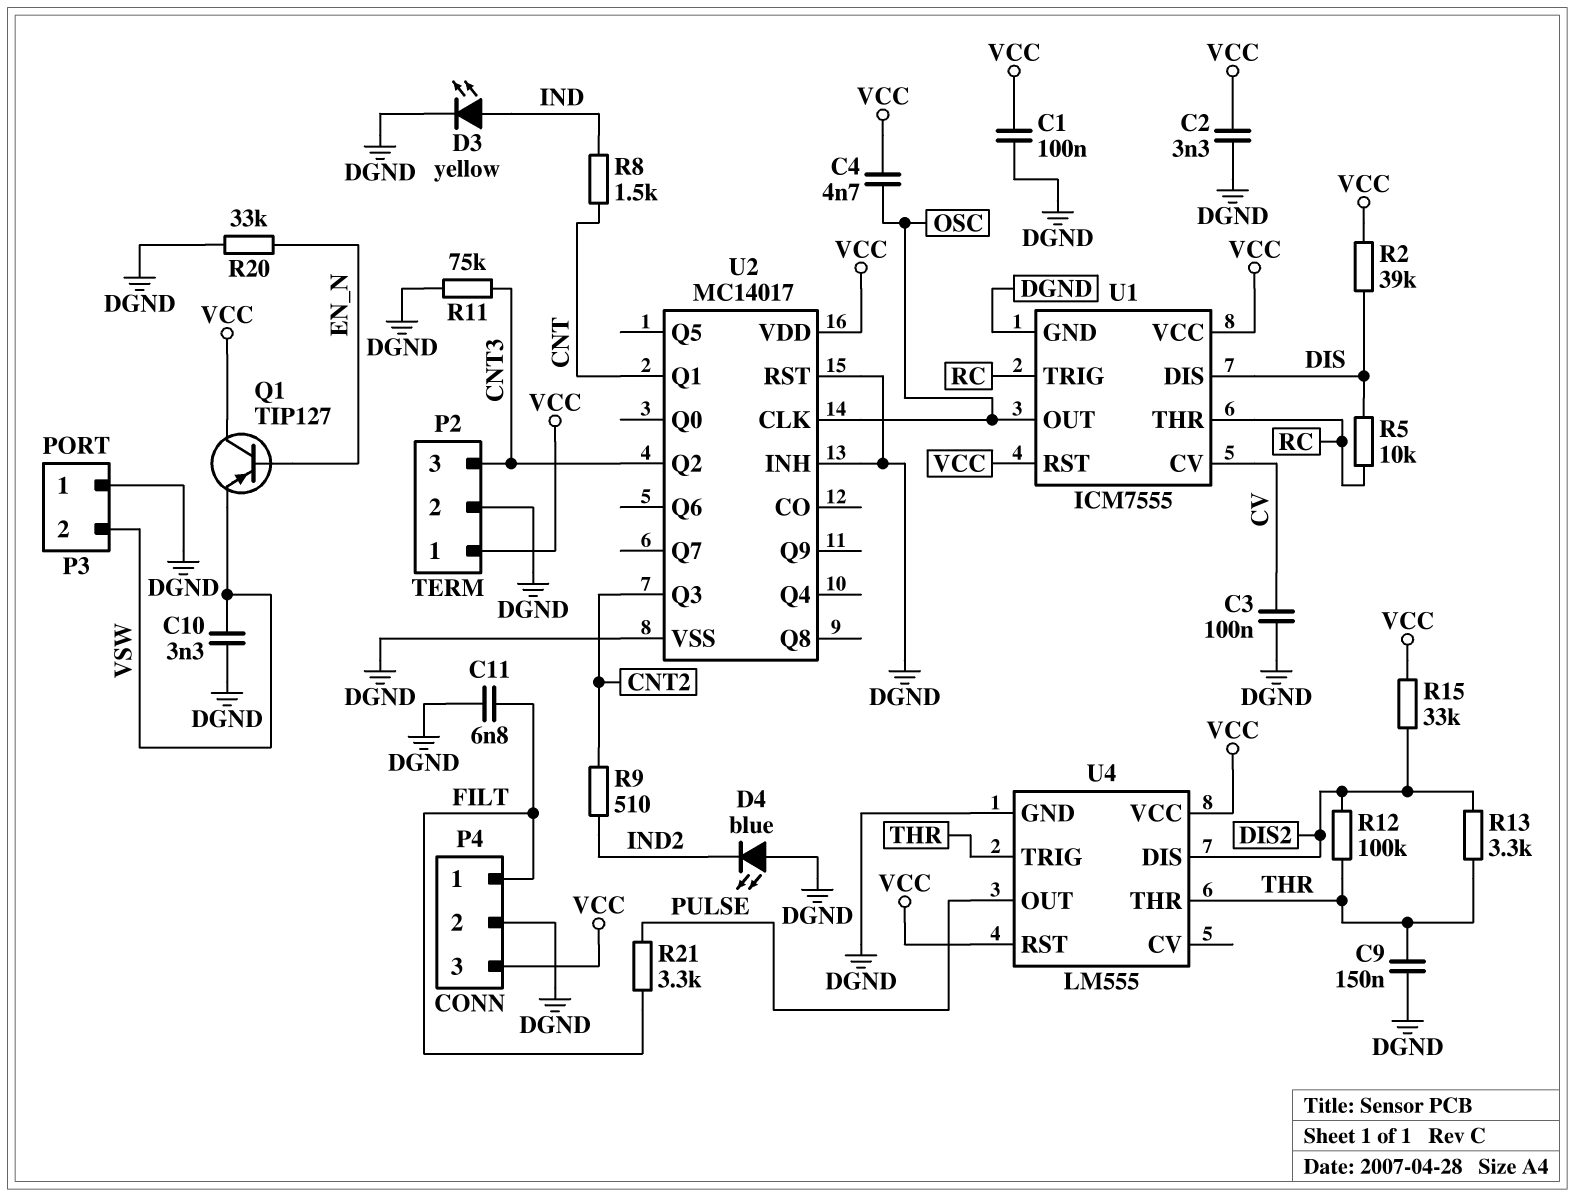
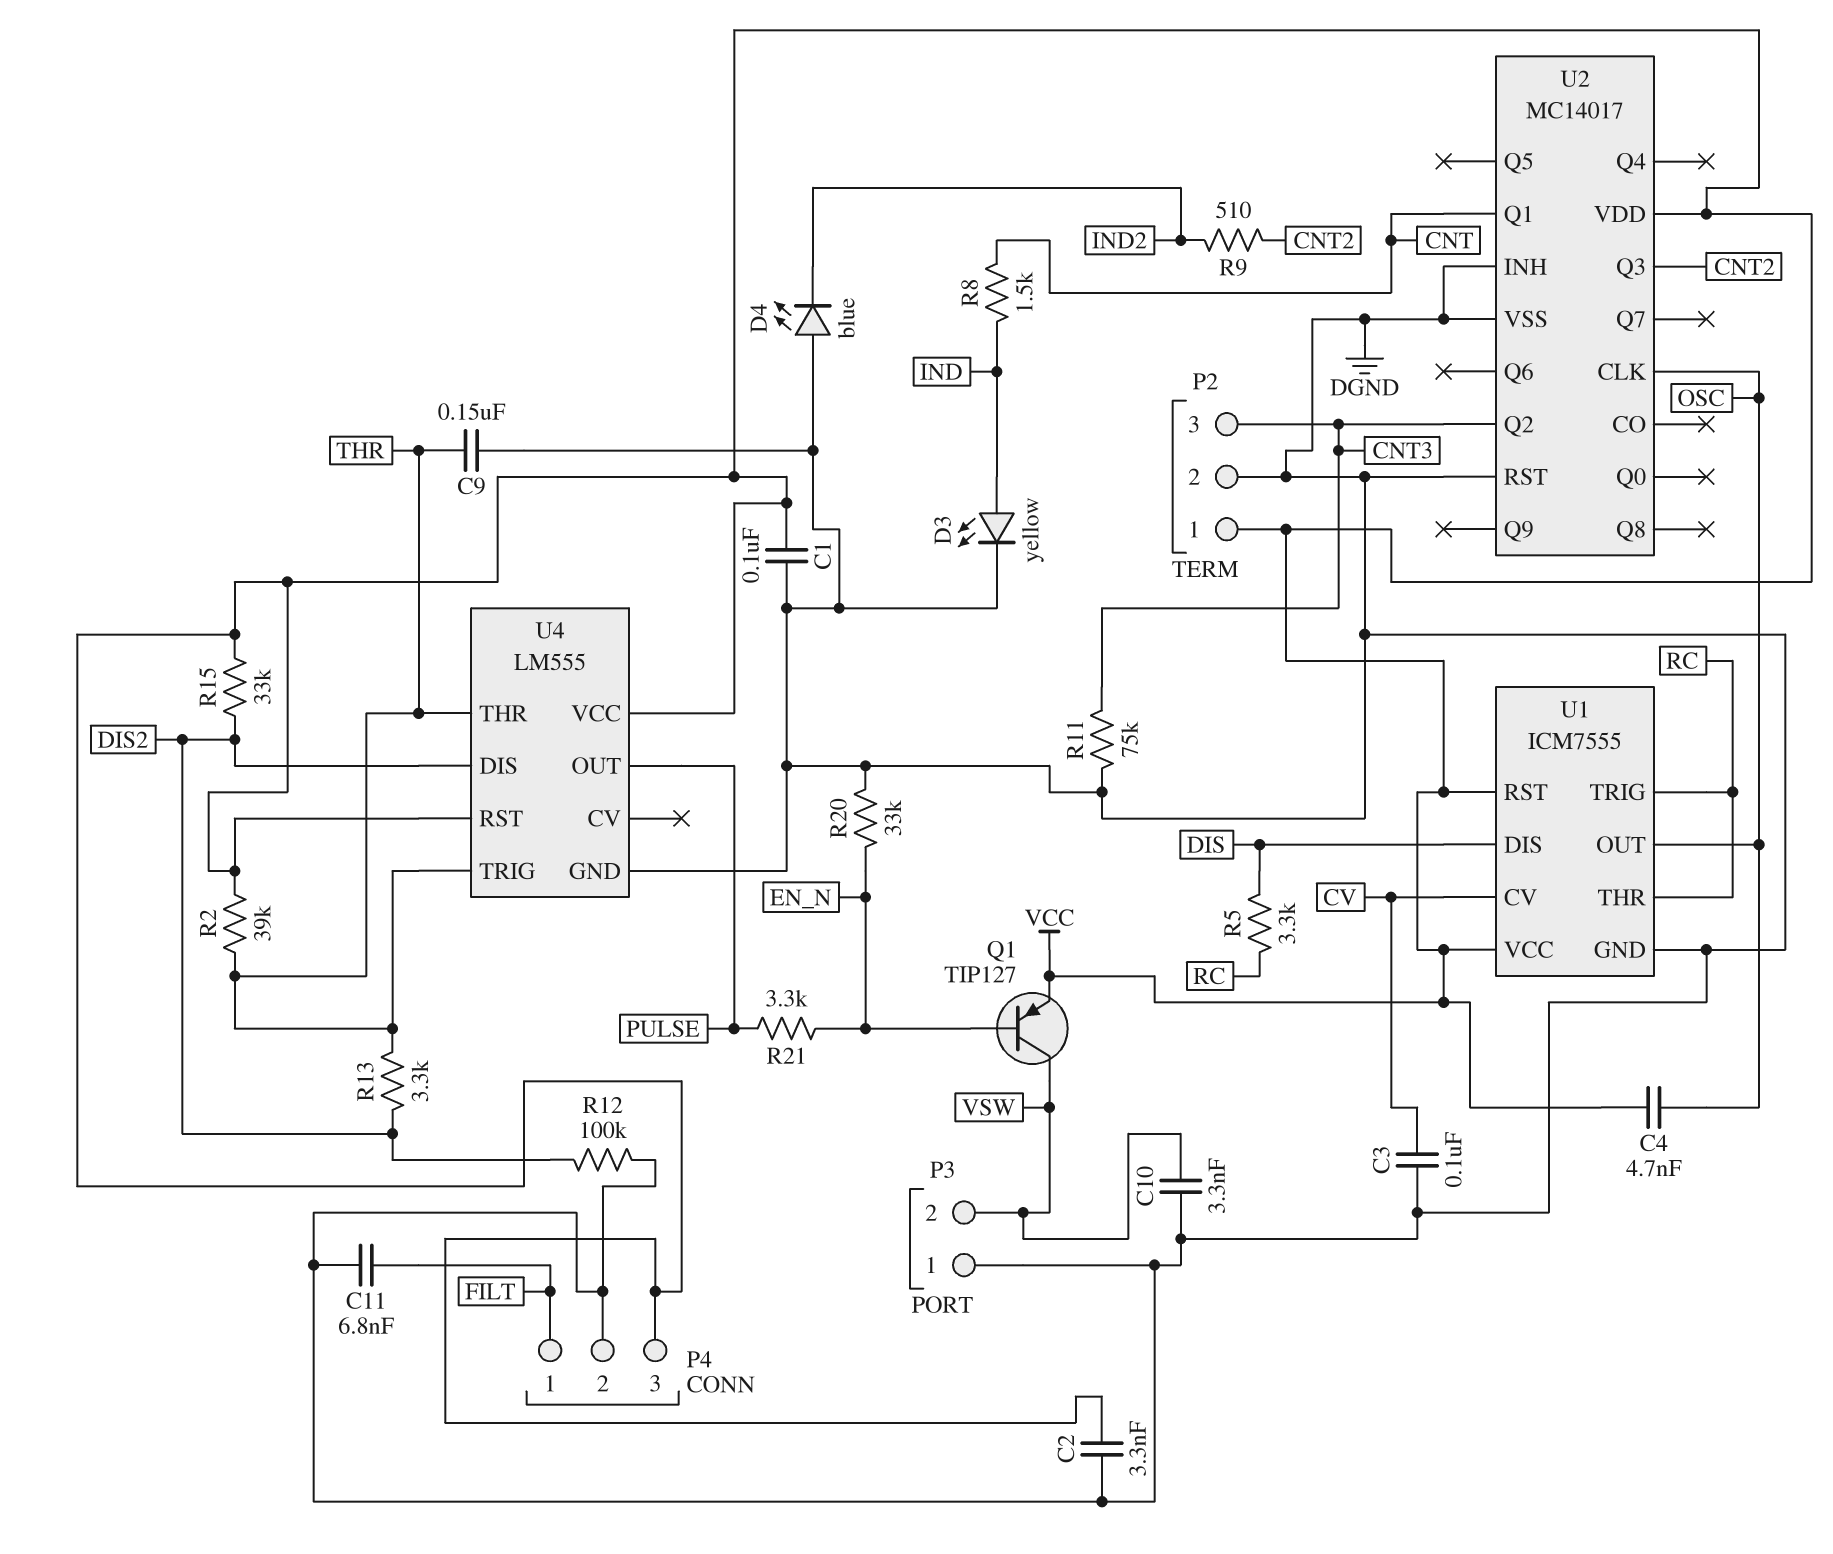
Q1: PNP TIP127 (B EN_N, C VCC, E VSW) -> PNP TIP127 (B EN_N, C VSW, E VCC)
R2: 39k (DIS, VCC) -> 39k (THR, VCC)
R5: 10k (DIS, RC) -> 3.3k (DIS, RC)
R12: 100k (DIS2, THR) -> 100k (DGND, DIS2)
R21: 3.3k (FILT, PULSE) -> 3.3k (EN_N, PULSE)

